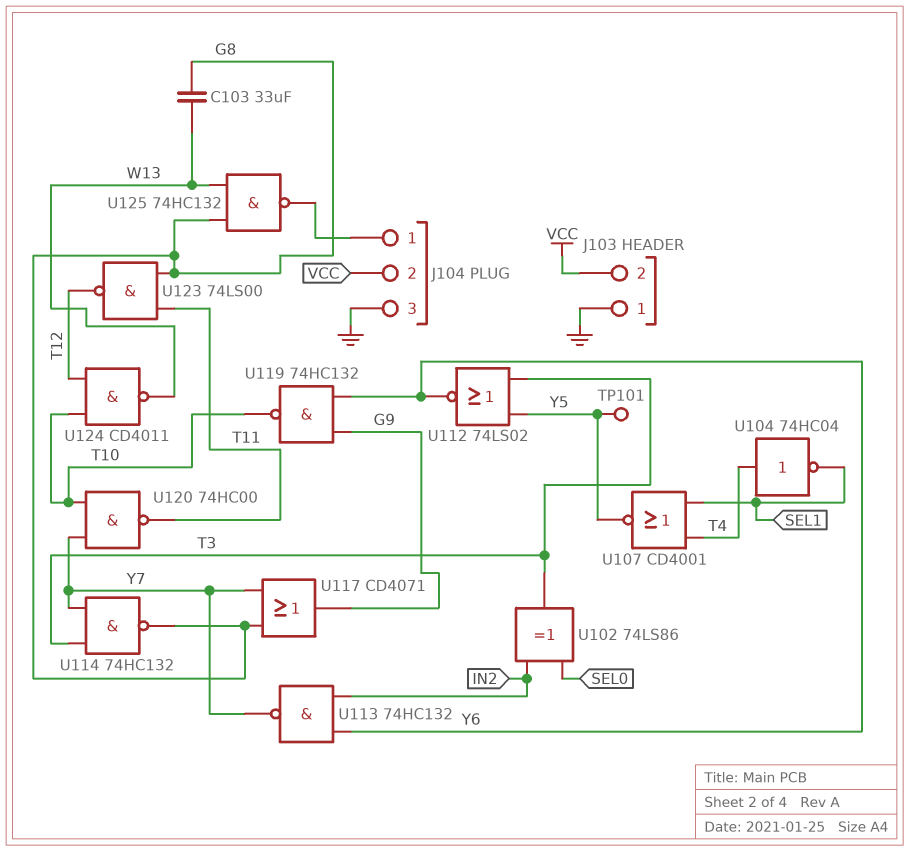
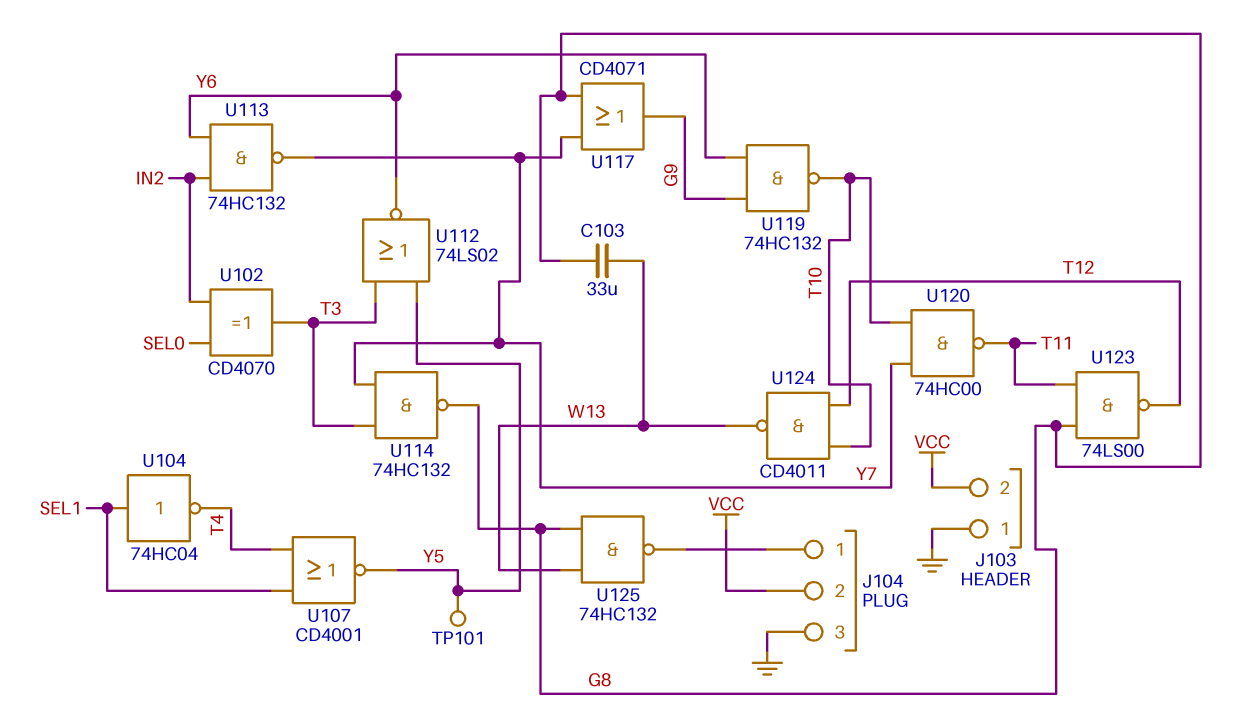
U102: XOR 74LS86 (in IN2, in SEL0, out T3) -> XOR CD4070 (in IN2, in SEL0, out T3)
U104: NOT 74HC04 (in T4, out SEL1) -> NOT 74HC04 (in SEL1, out T4)

